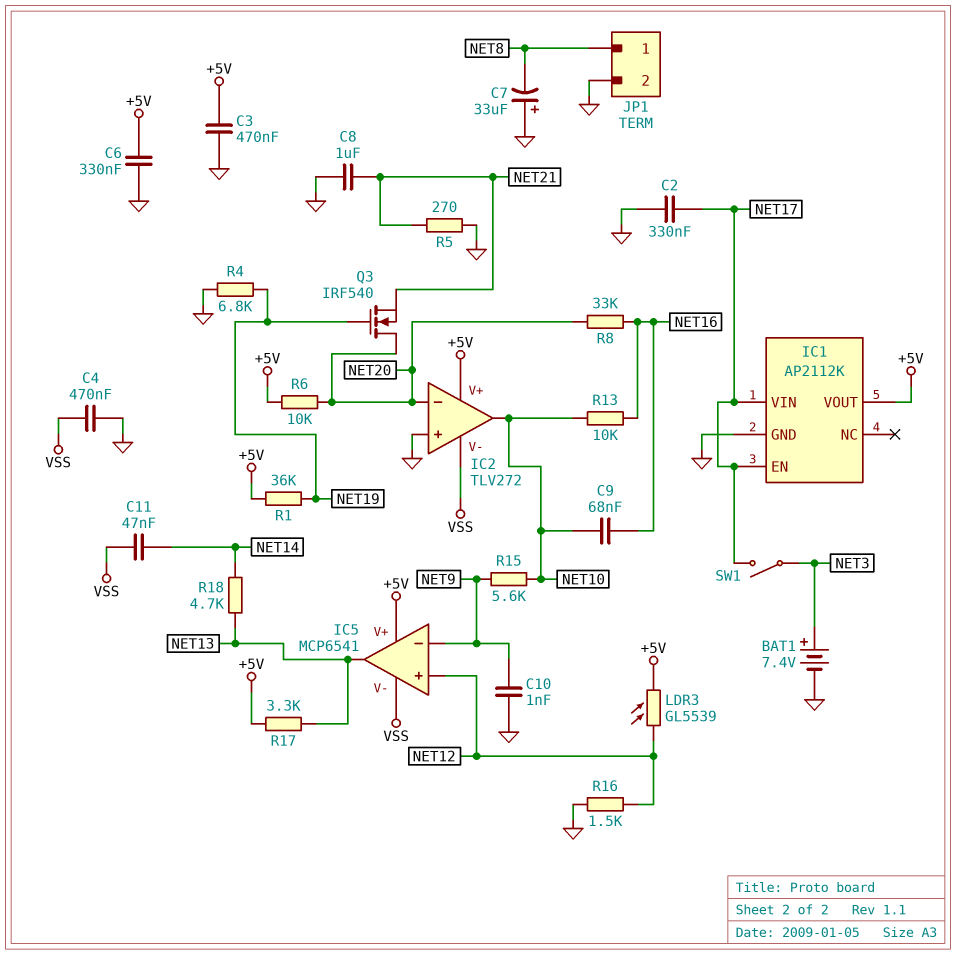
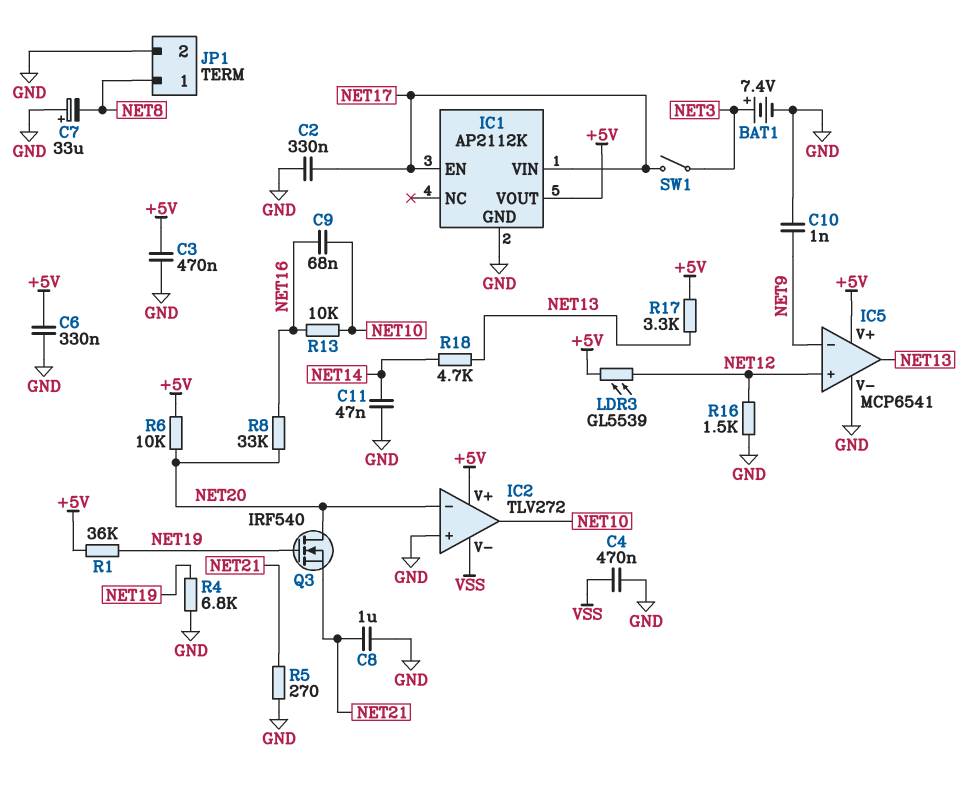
C11: 47nF (NET14, VSS) -> 47nF (GND, NET14)
IC5 pin V-: VSS -> GND
R15: 5.6k (NET9, NET10) -> none

